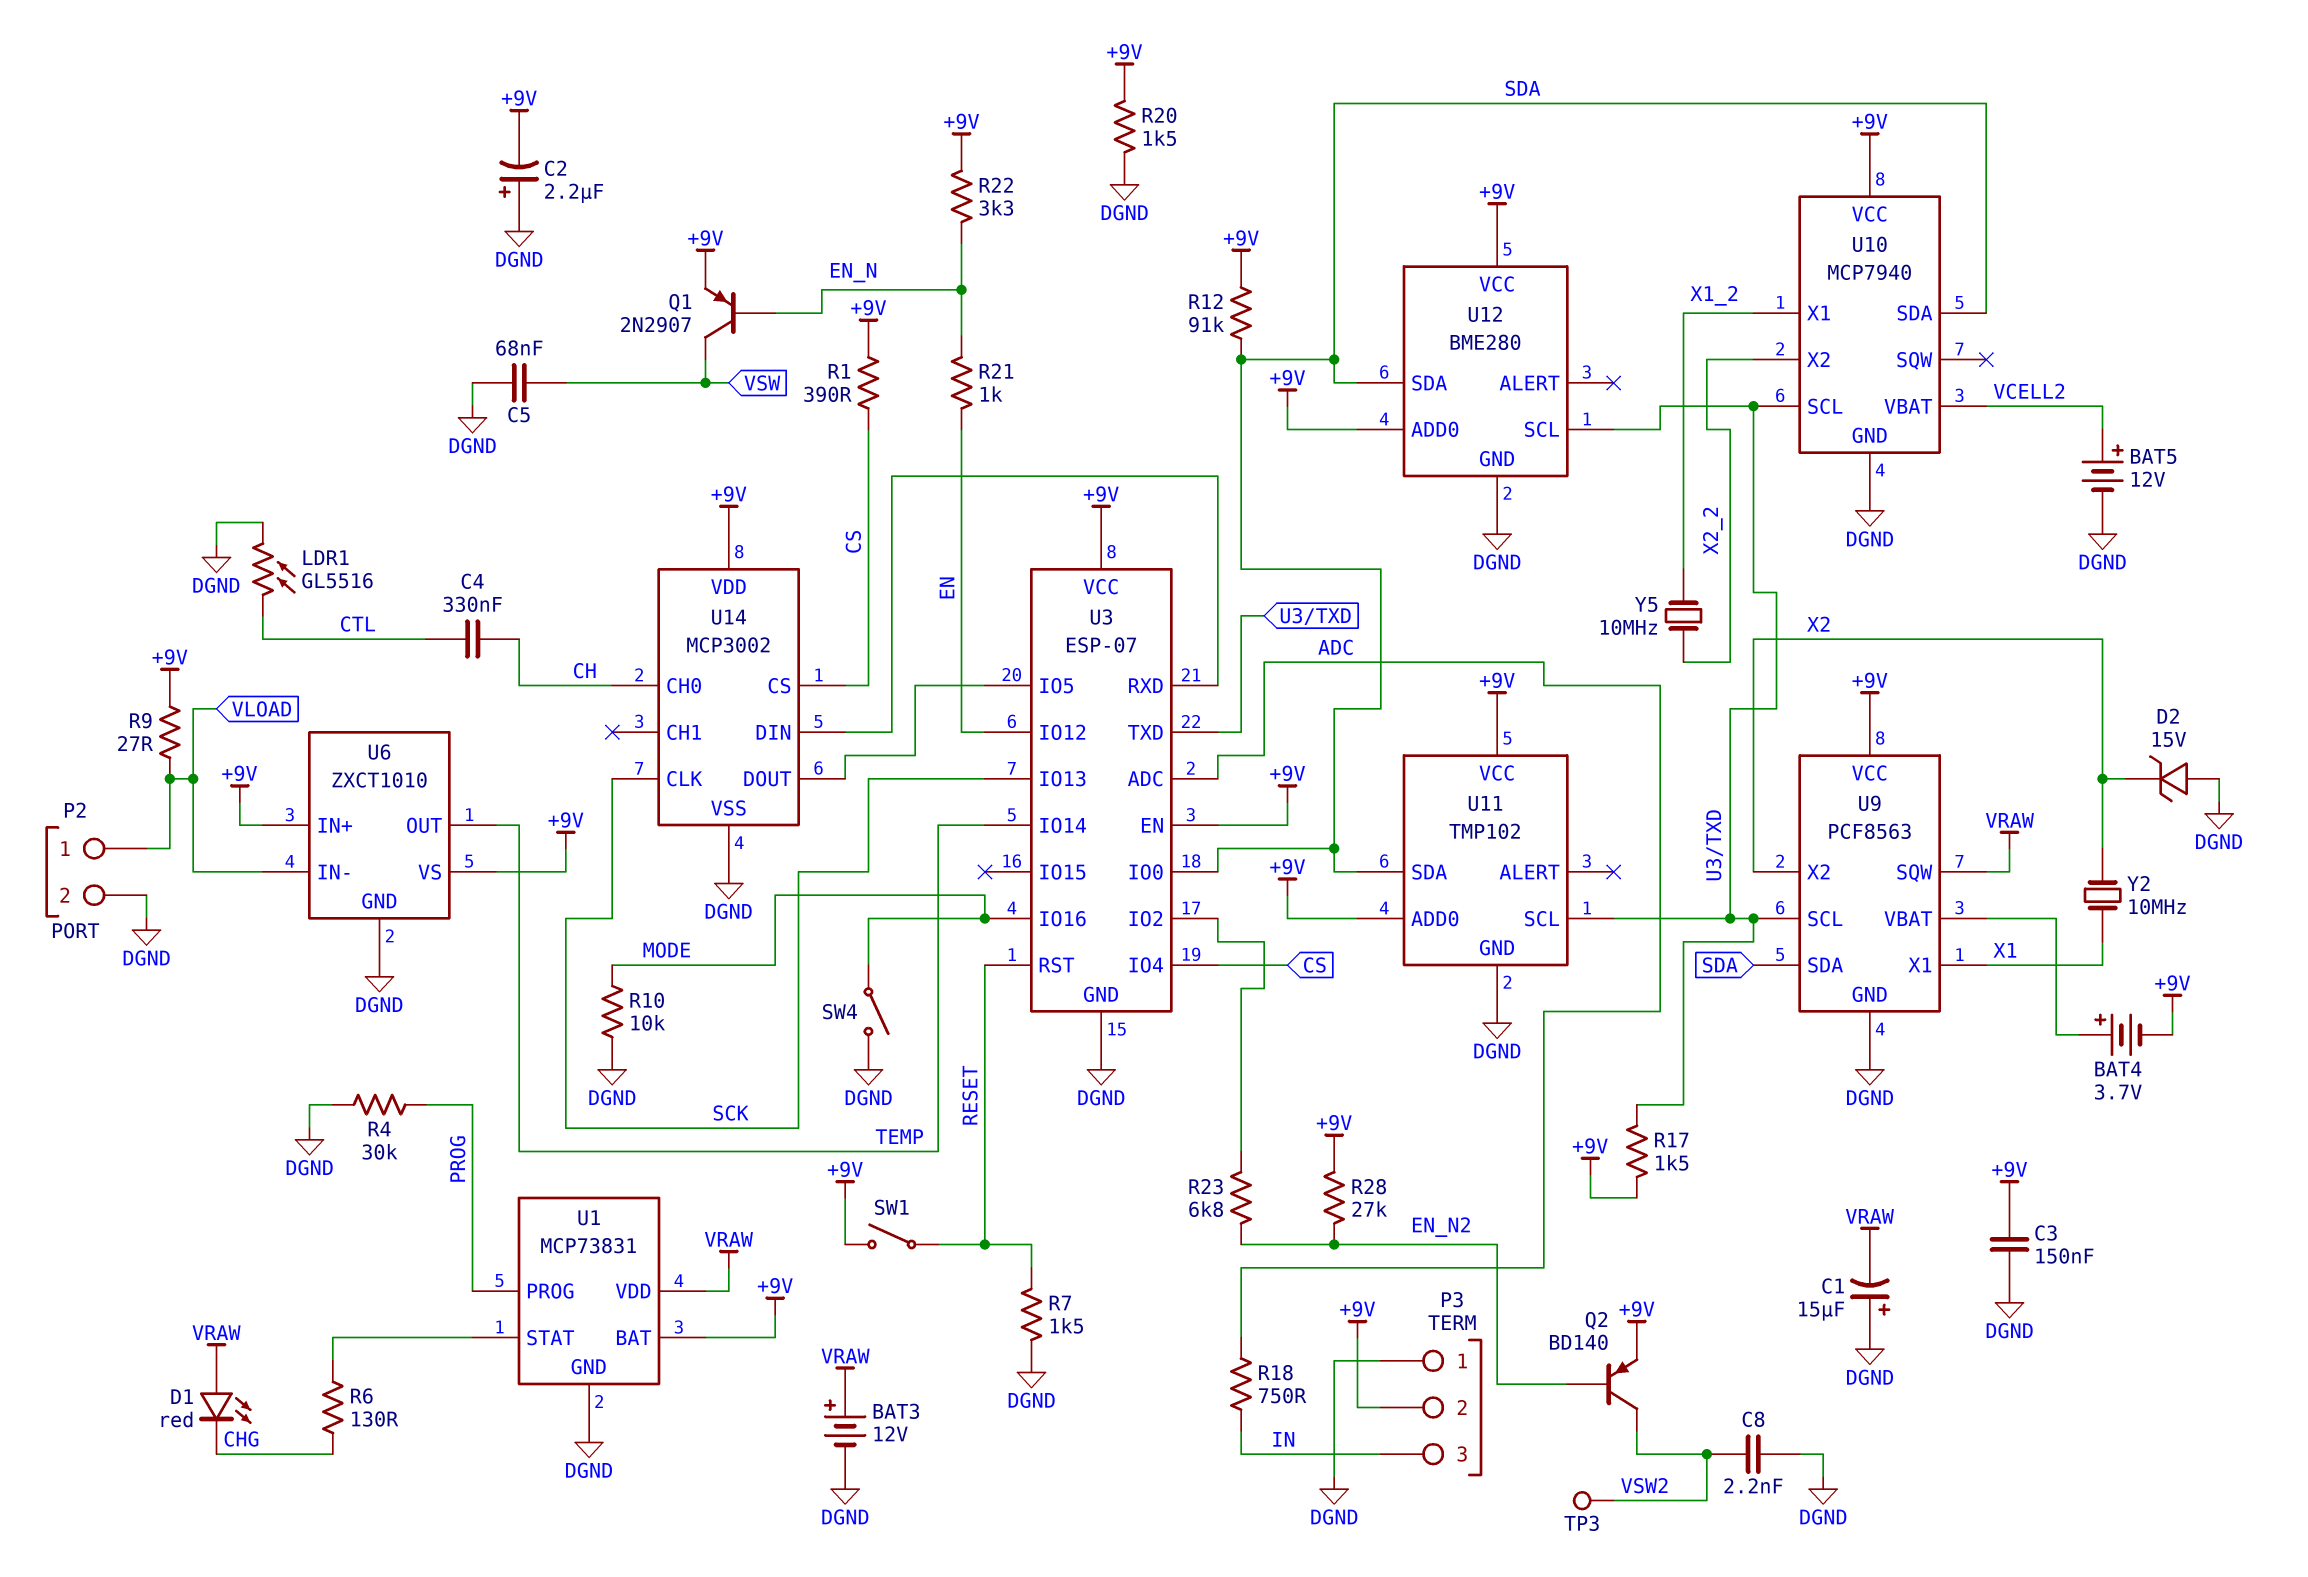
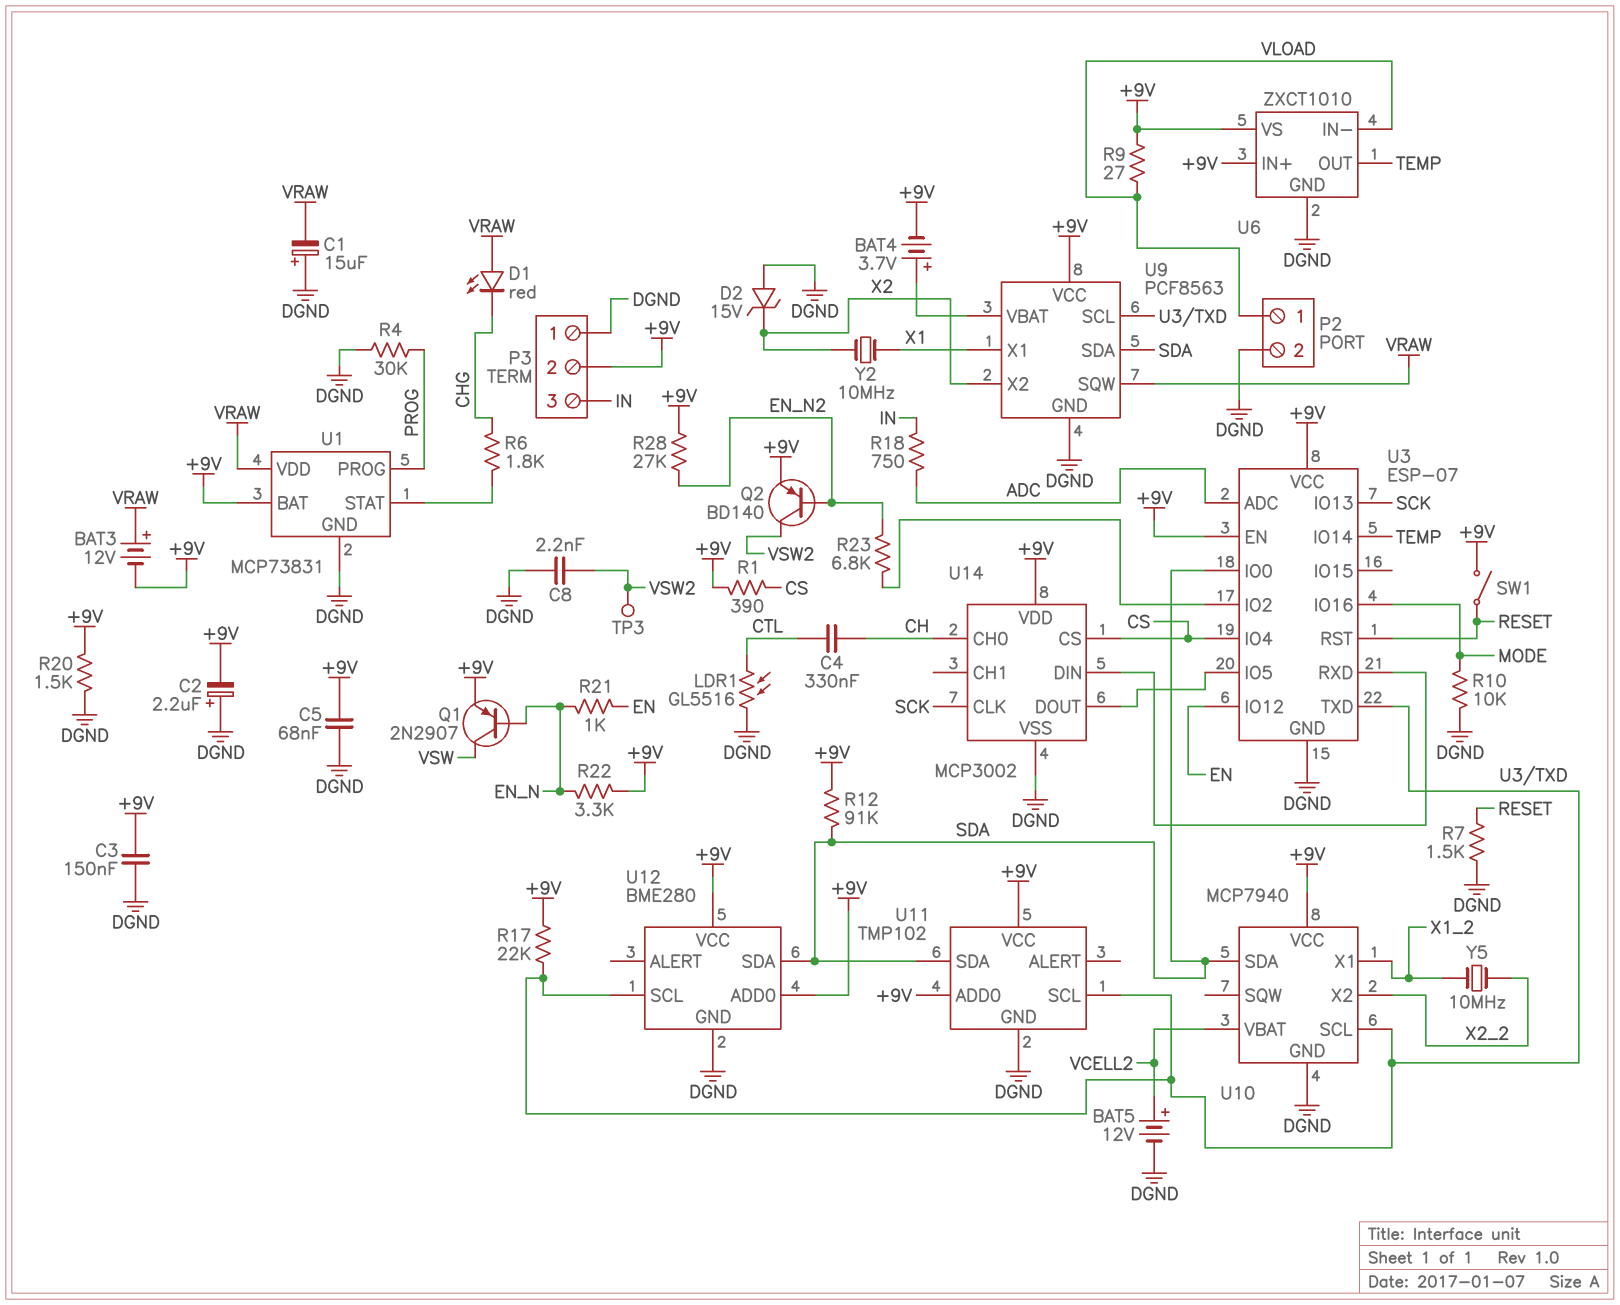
BAT3: 12V (plus VRAW, minus DGND) -> 12V (plus VRAW, minus +9V)
C5: 68nF (DGND, VSW) -> 68nF (+9V, DGND)
R6: 130 (CHG, U1/STAT) -> 1.8k (CHG, U1/STAT)
R17: 1.5k (+9V, U3/TXD) -> 22k (+9V, U3/TXD)
SW4: switch (DGND, MODE) -> none

